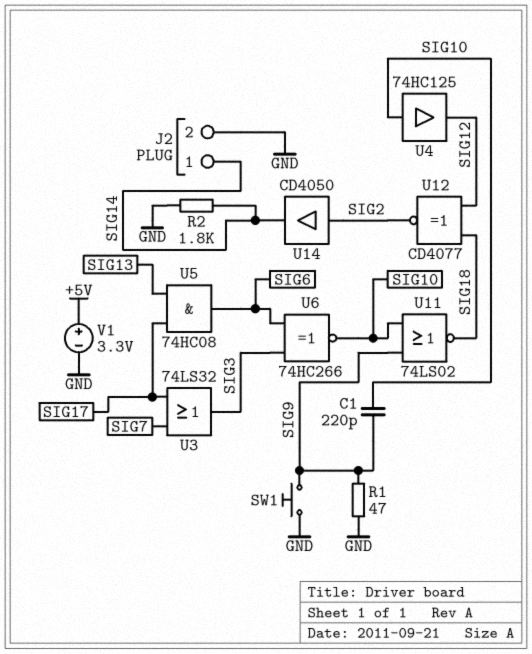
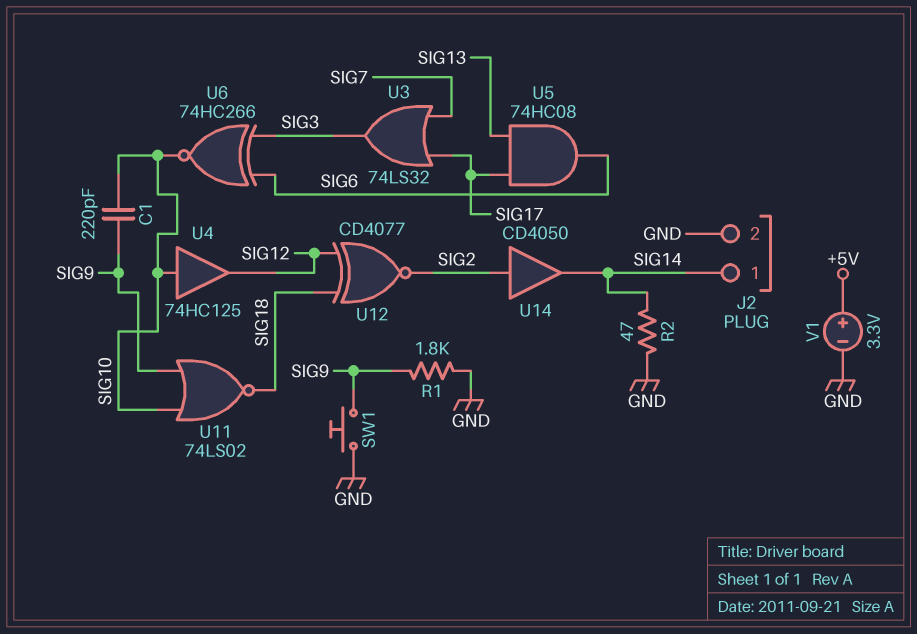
R1: 47 (GND, SIG9) -> 1.8k (GND, SIG9)
R2: 1.8k (GND, SIG14) -> 47 (GND, SIG14)

